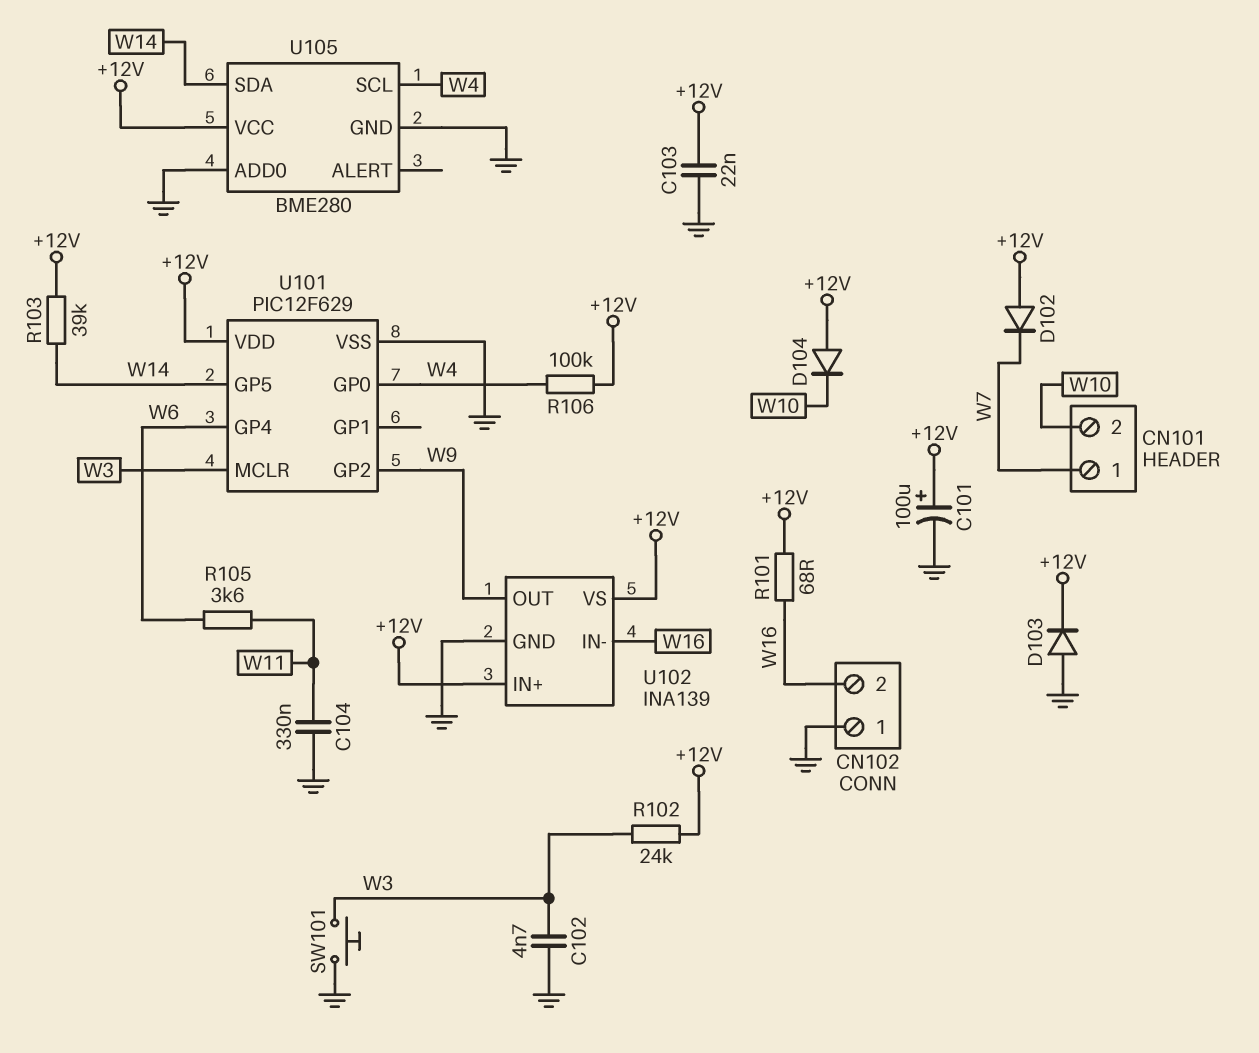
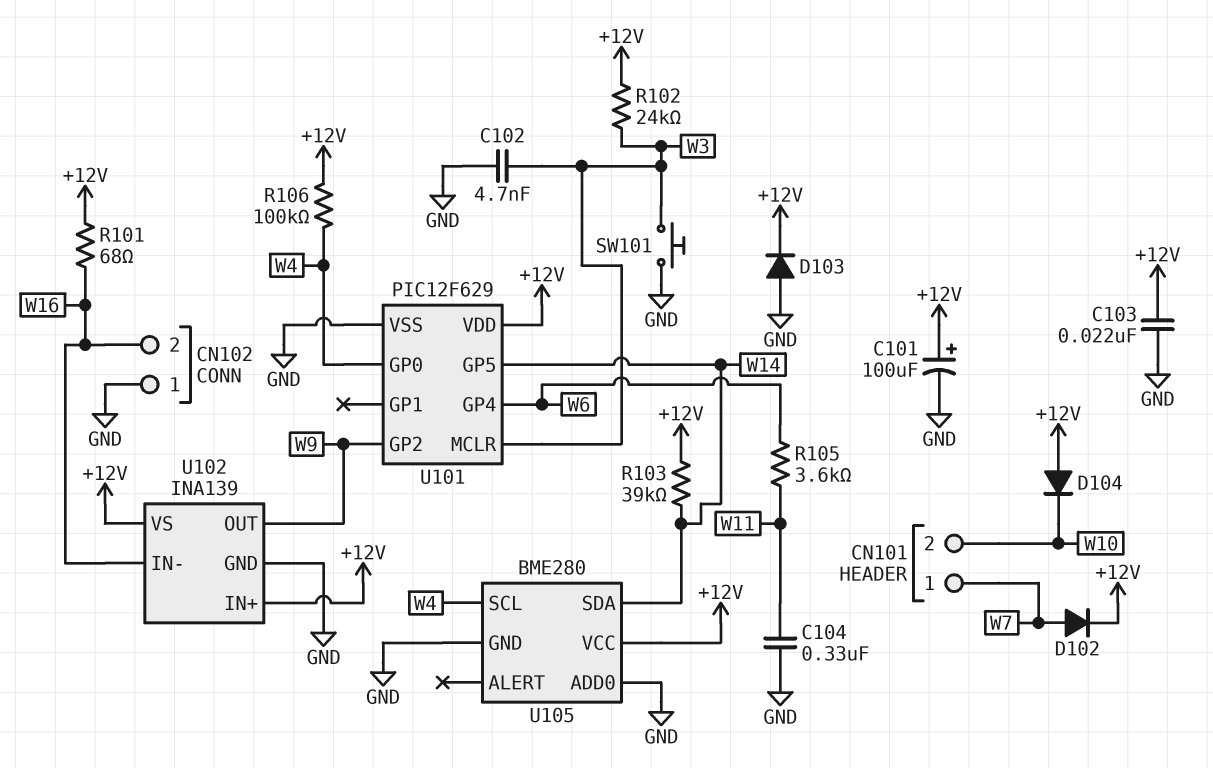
D102: diode (A +12V, K W7) -> diode (A W7, K +12V)

